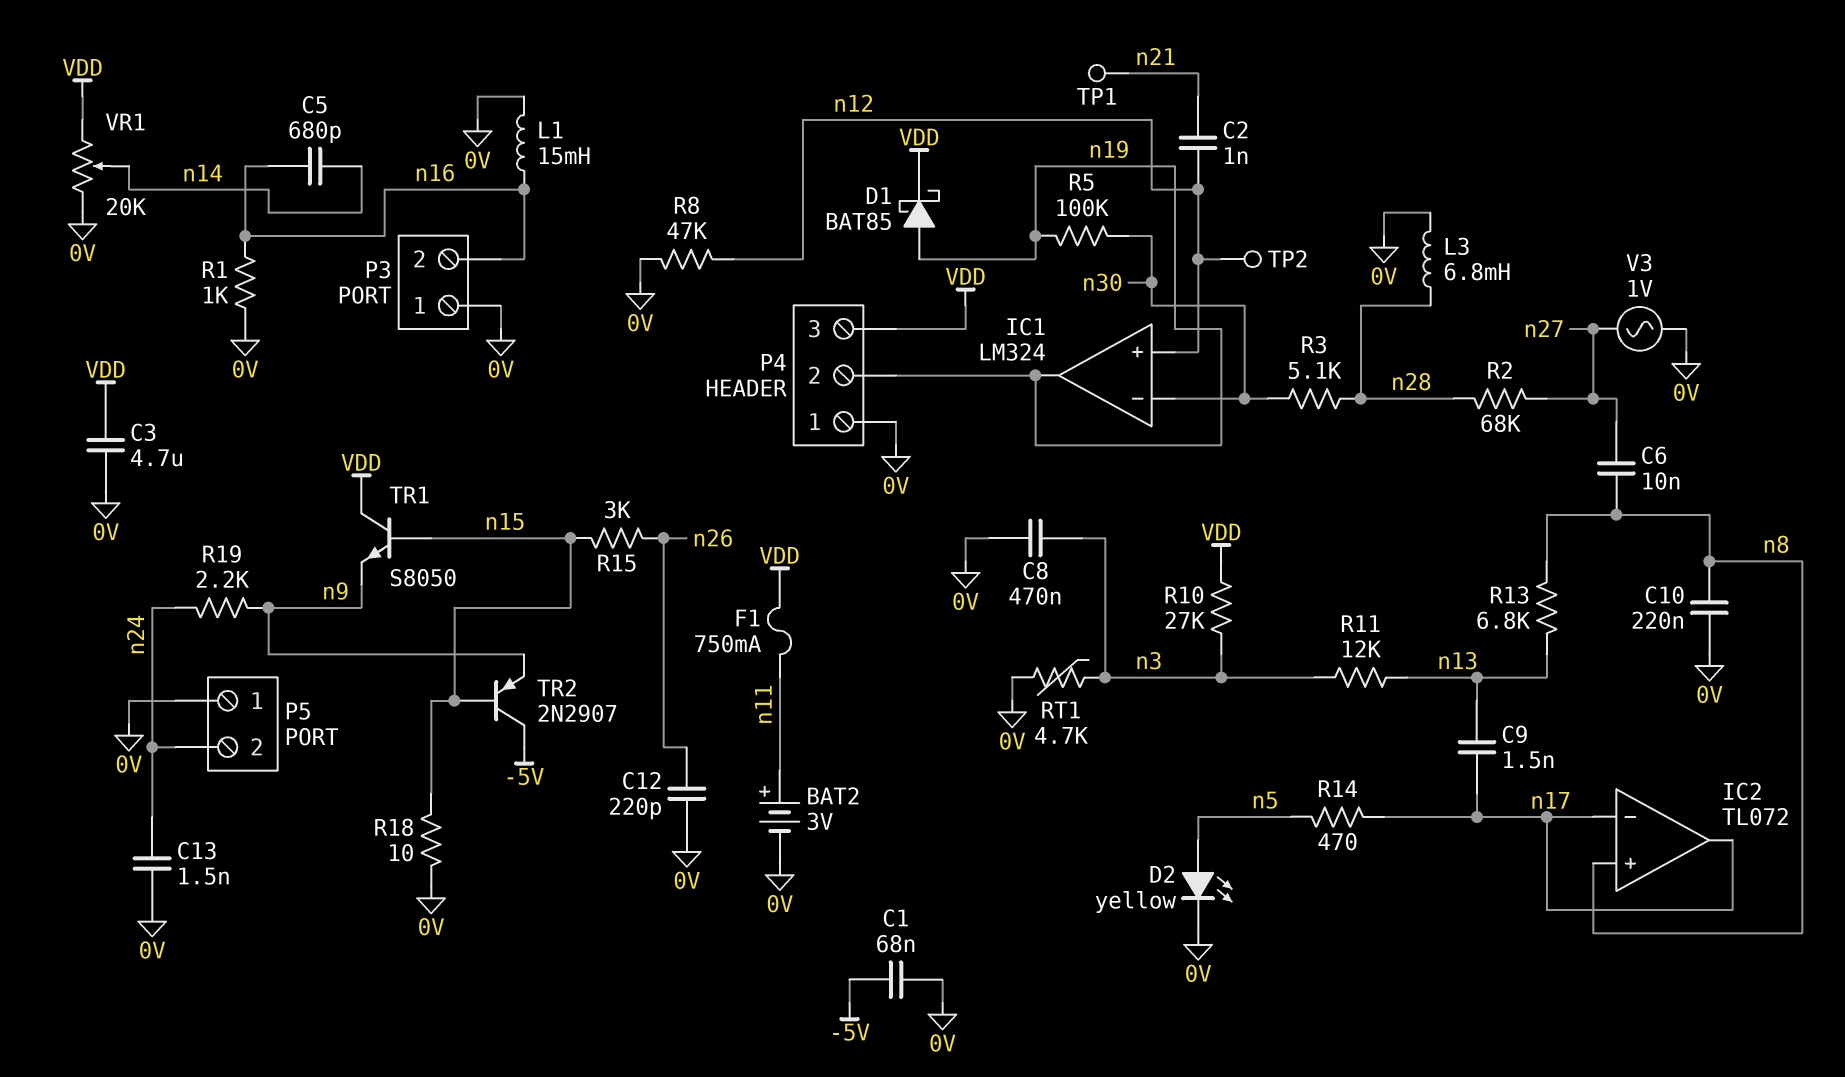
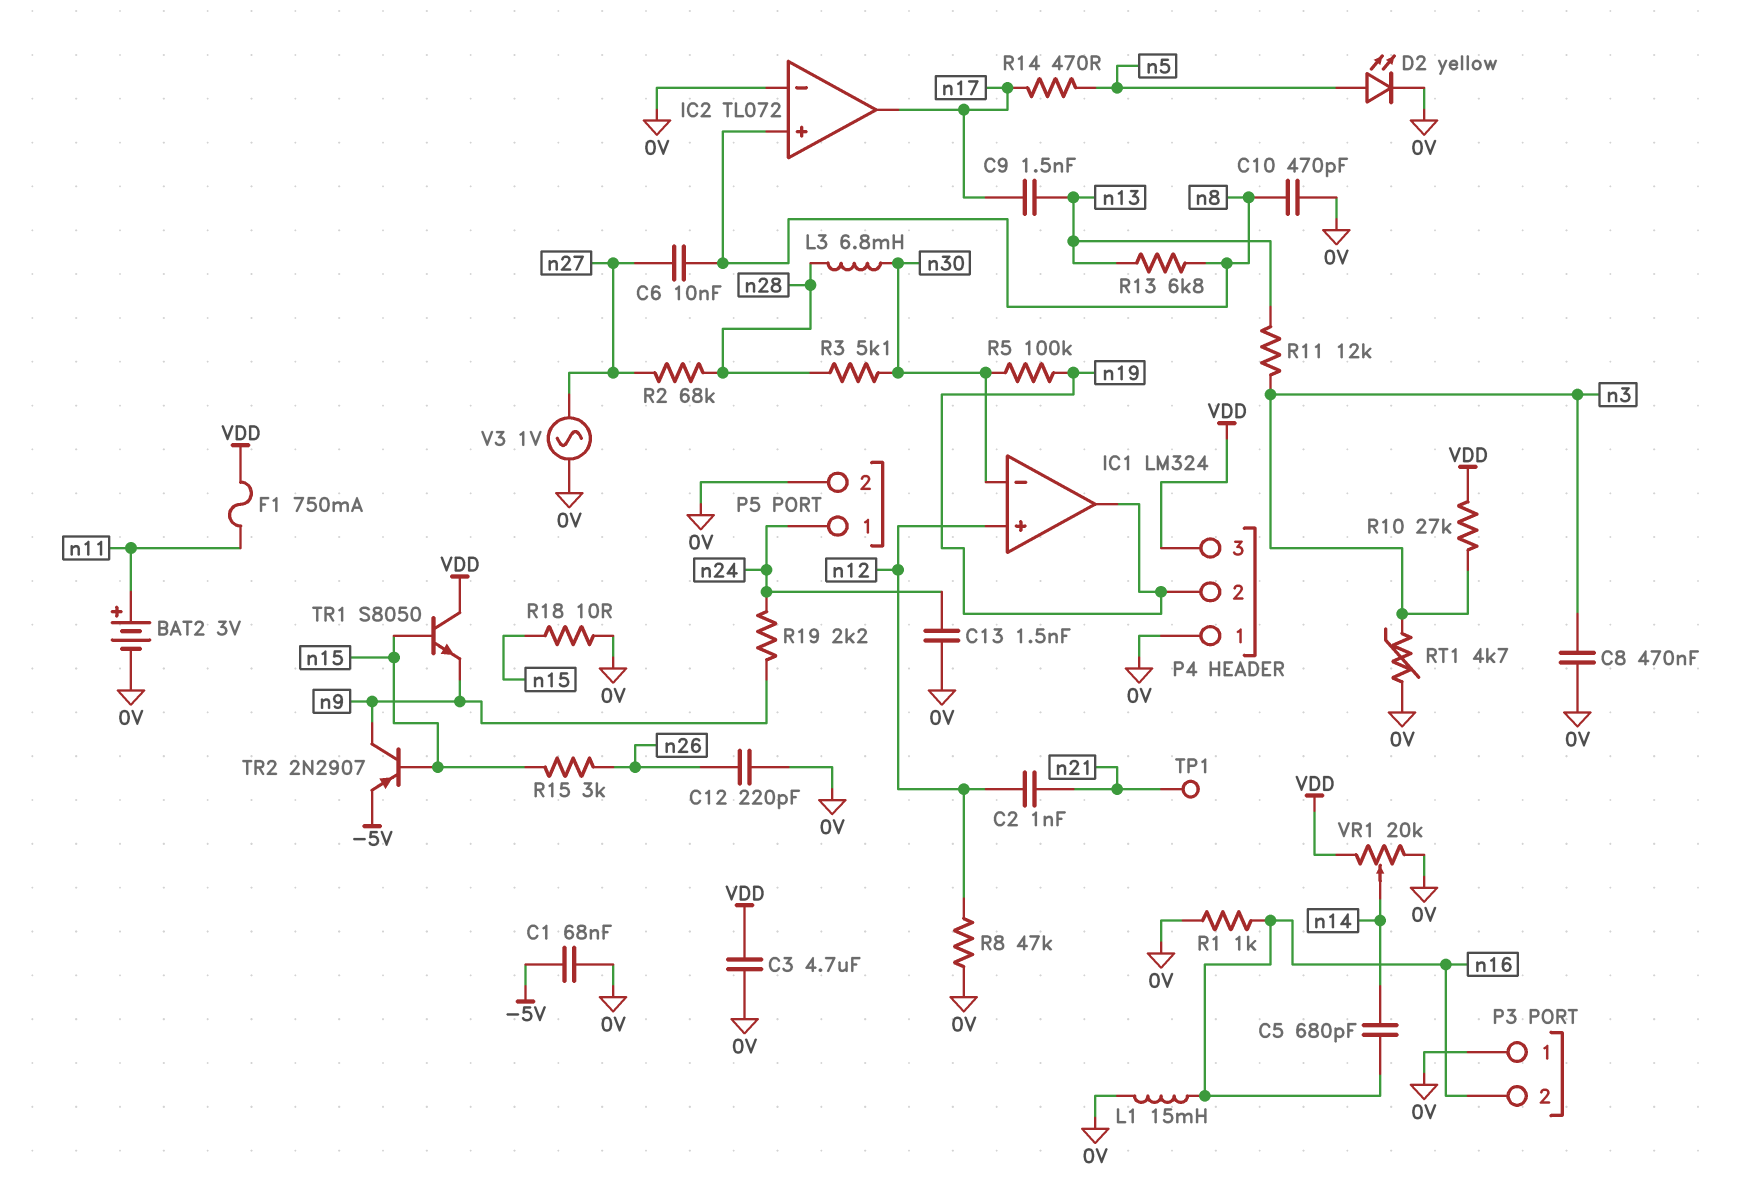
C10: 220nF (0V, n8) -> 470pF (0V, n8)
D1: schottky BAT85 (A n19, K VDD) -> none
IC2 pin in-: n17 -> 0V
L3: 6.8mH (0V, n28) -> 6.8mH (n28, n30)
P5 pin 1: 0V -> n24
P5 pin 2: n24 -> 0V
TP2: test point (n12) -> none
TR2: PNP 2N2907 (B n15, C -5V, E n9) -> PNP 2N2907 (B n15, C n9, E -5V)

